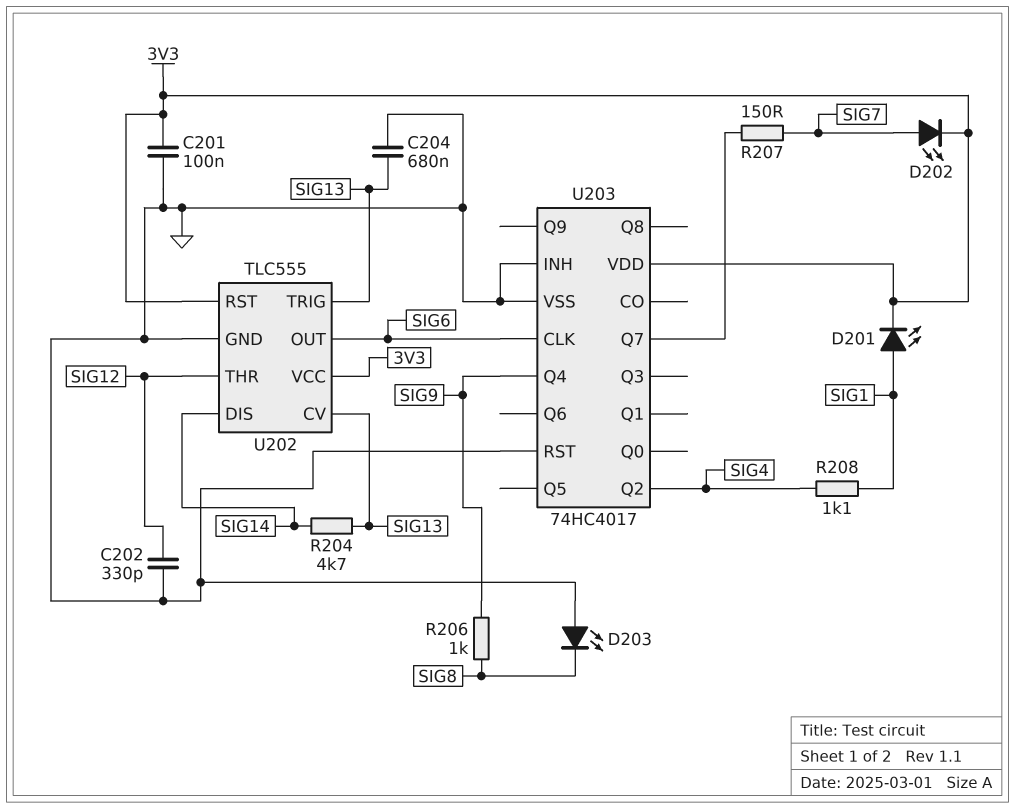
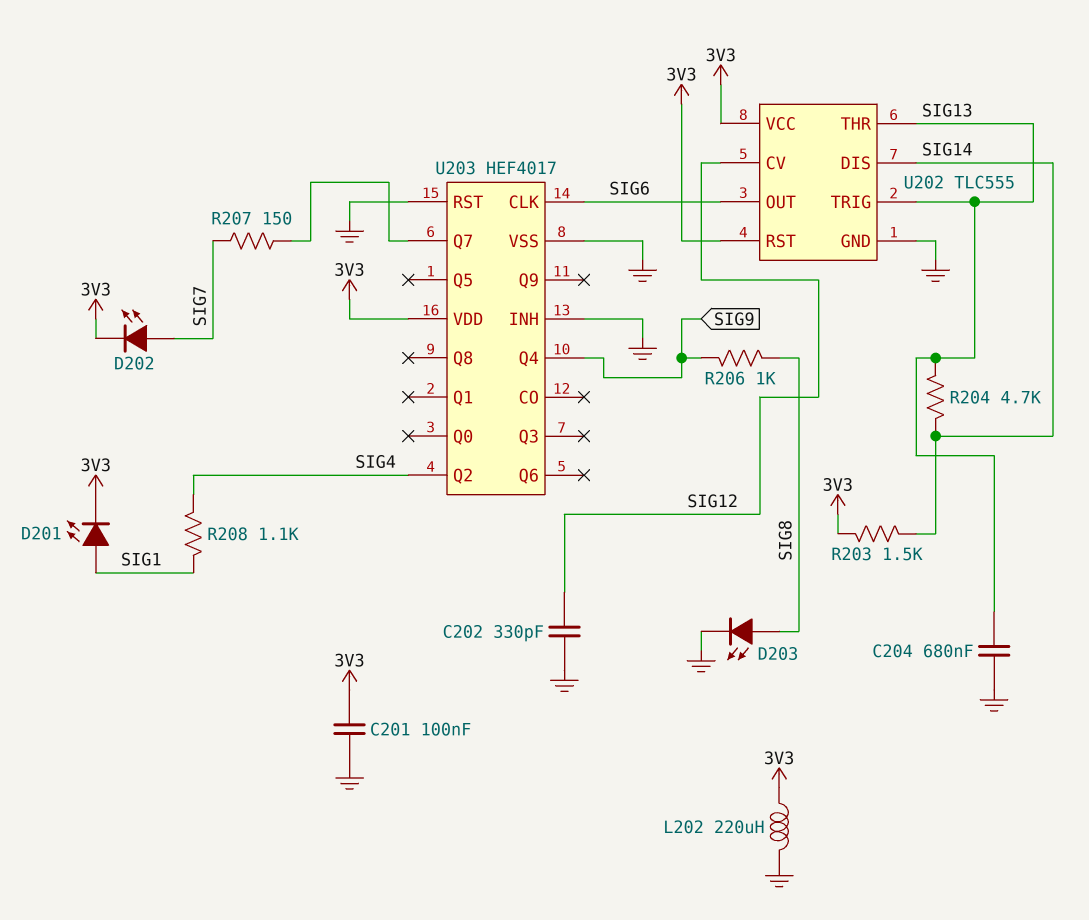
D203: LED (A GND, K SIG8) -> LED (A SIG8, K GND)
L202: none -> 220uH (3V3, GND)
R203: none -> 1.5k (3V3, SIG14)
U202 pin CV: SIG13 -> SIG12
U202 pin THR: SIG12 -> SIG13
U203: 74HC4017 -> HEF4017

